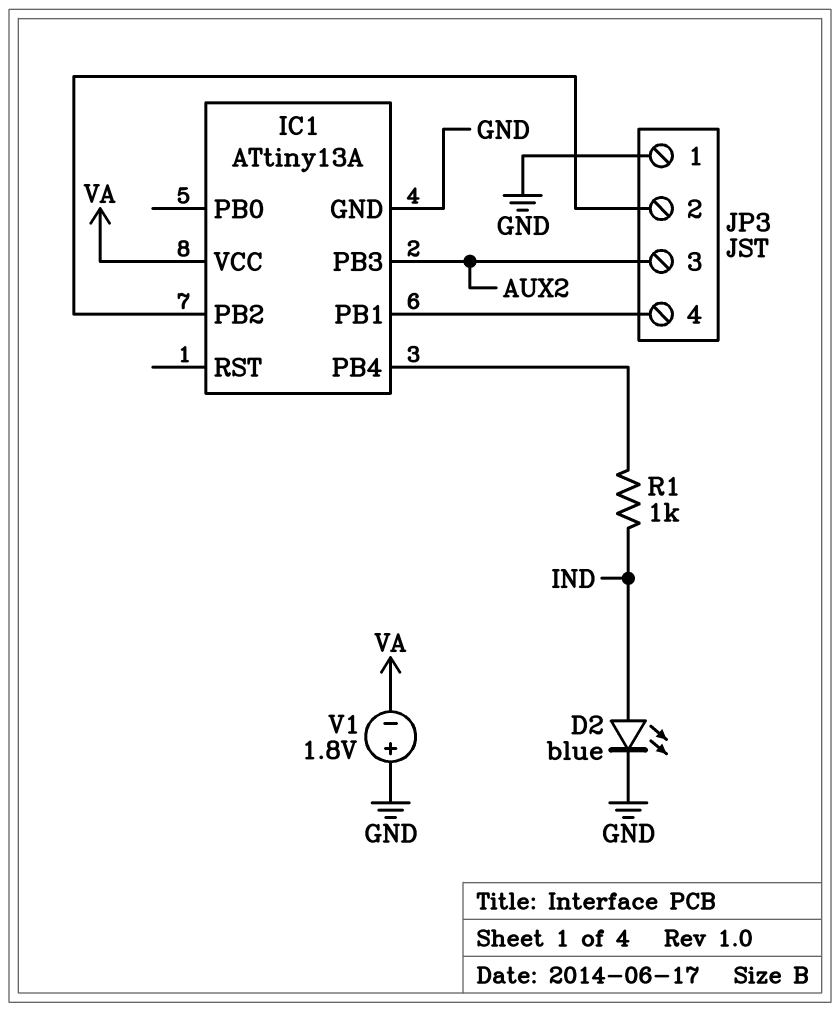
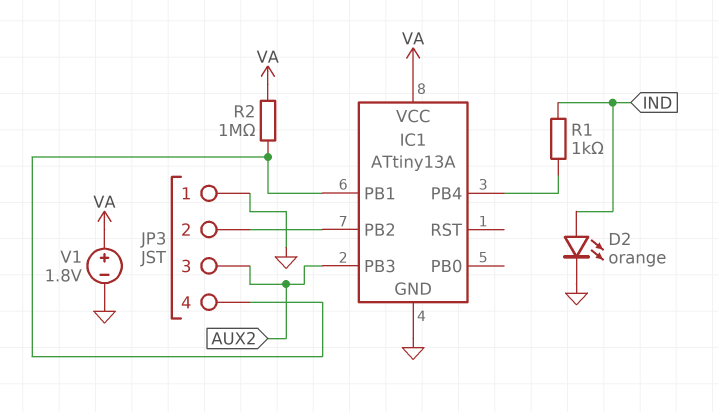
D2: LED blue (A IND, K GND) -> LED orange (A IND, K GND)
R2: none -> 1M (IC1/PB1, VA)
V1: 1.8V (plus GND, minus VA) -> 1.8V (plus VA, minus GND)

